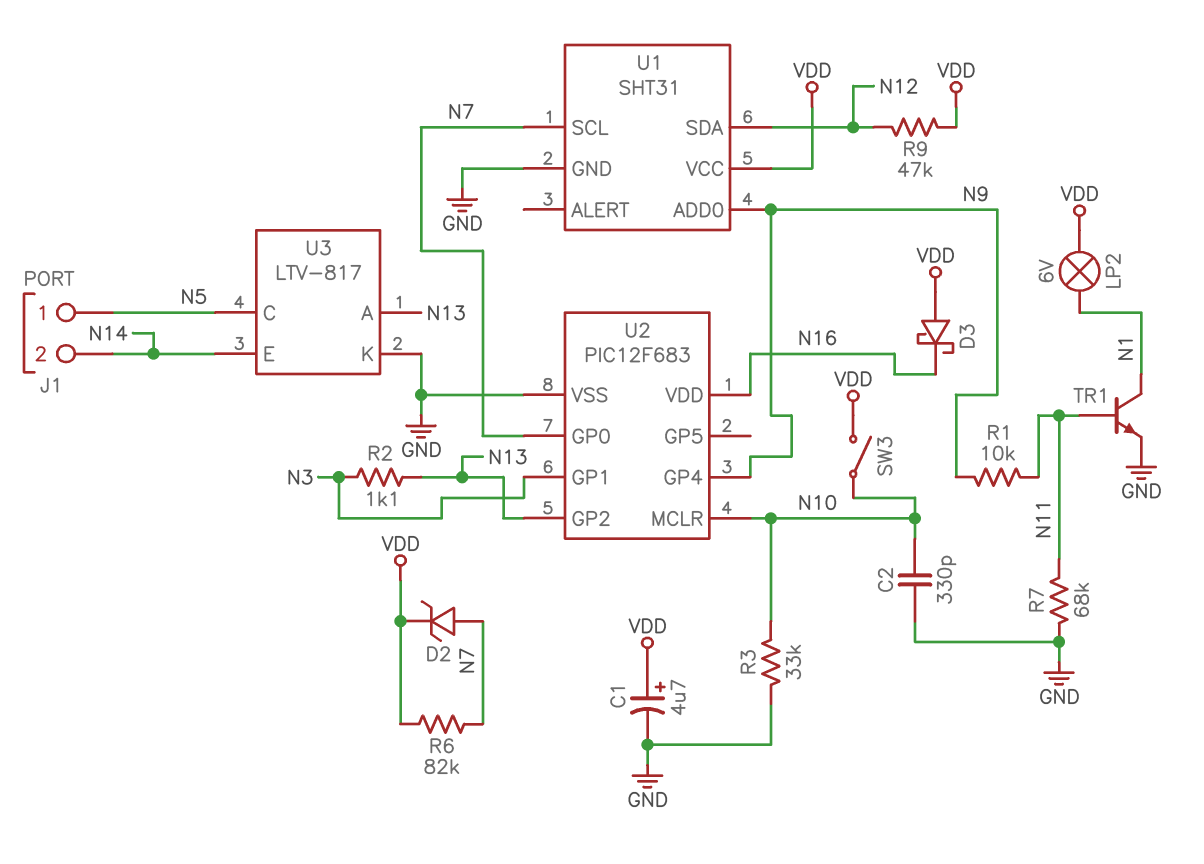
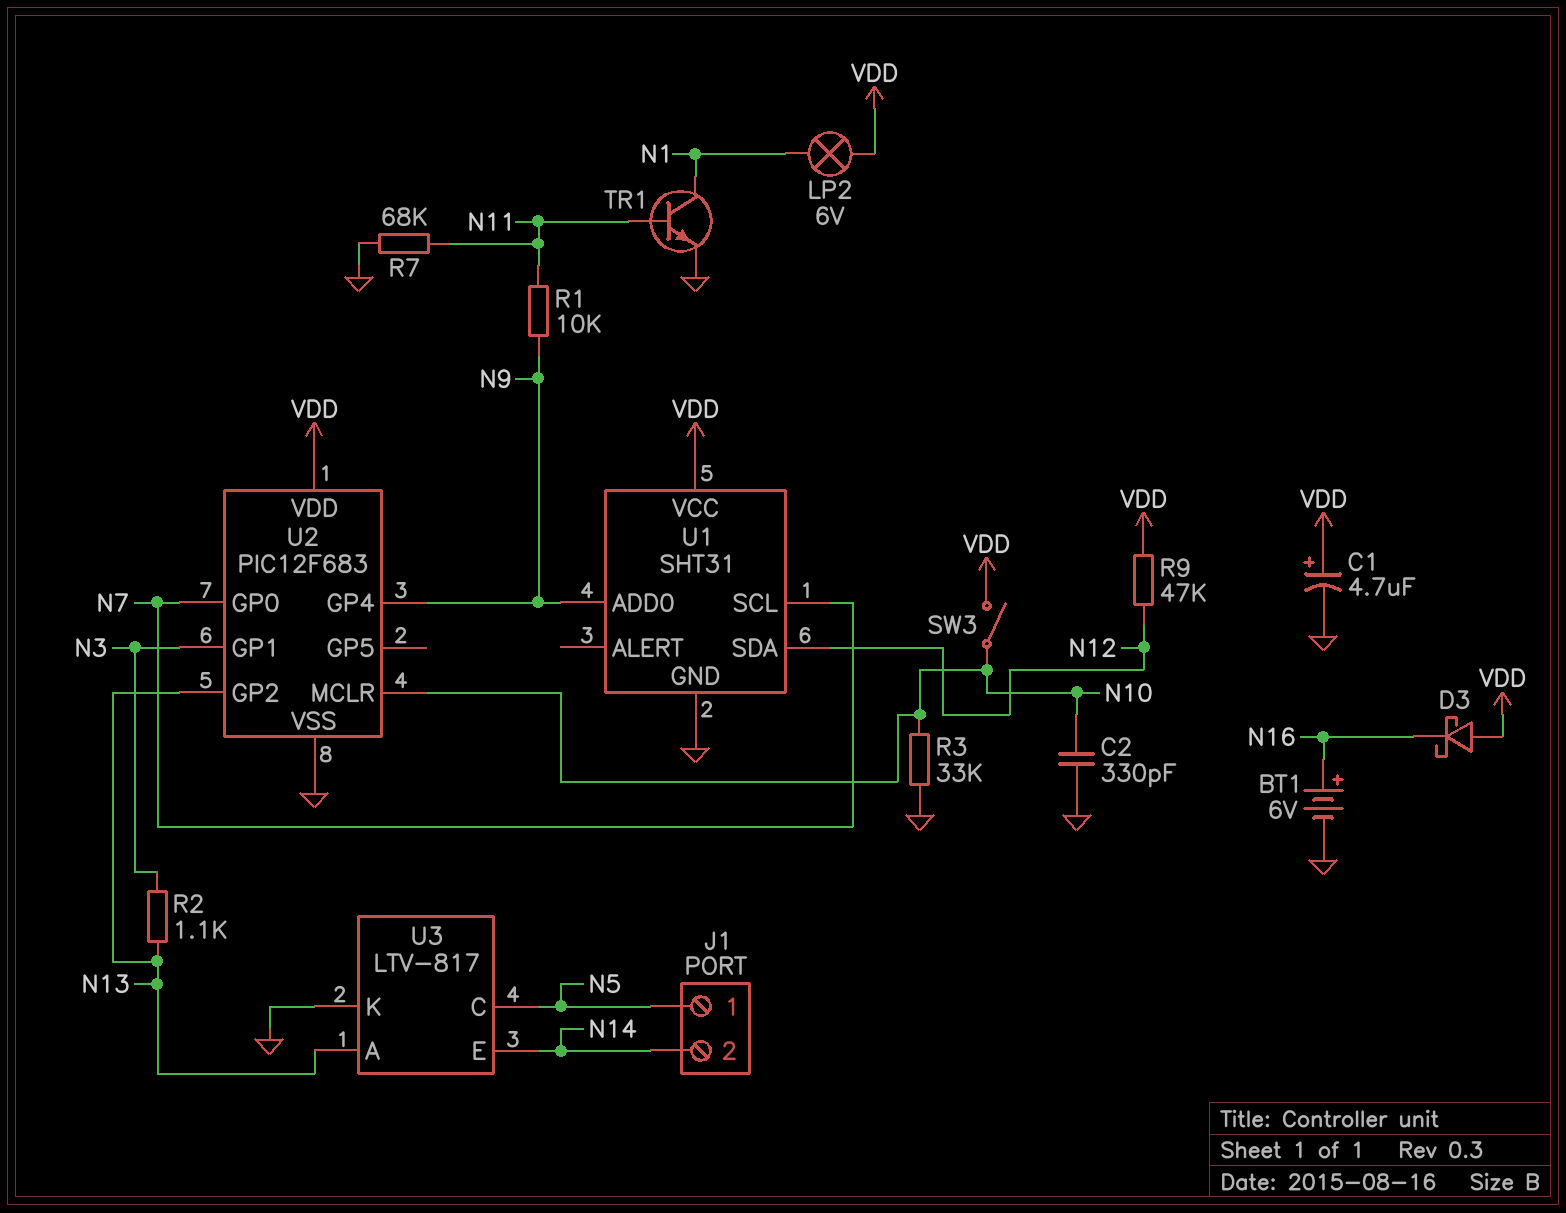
BT1: none -> 6V (plus N16, minus GND)
D2: zener (A N7, K VDD) -> none
R6: 82k (N7, VDD) -> none
U2 pin VDD: N16 -> VDD

